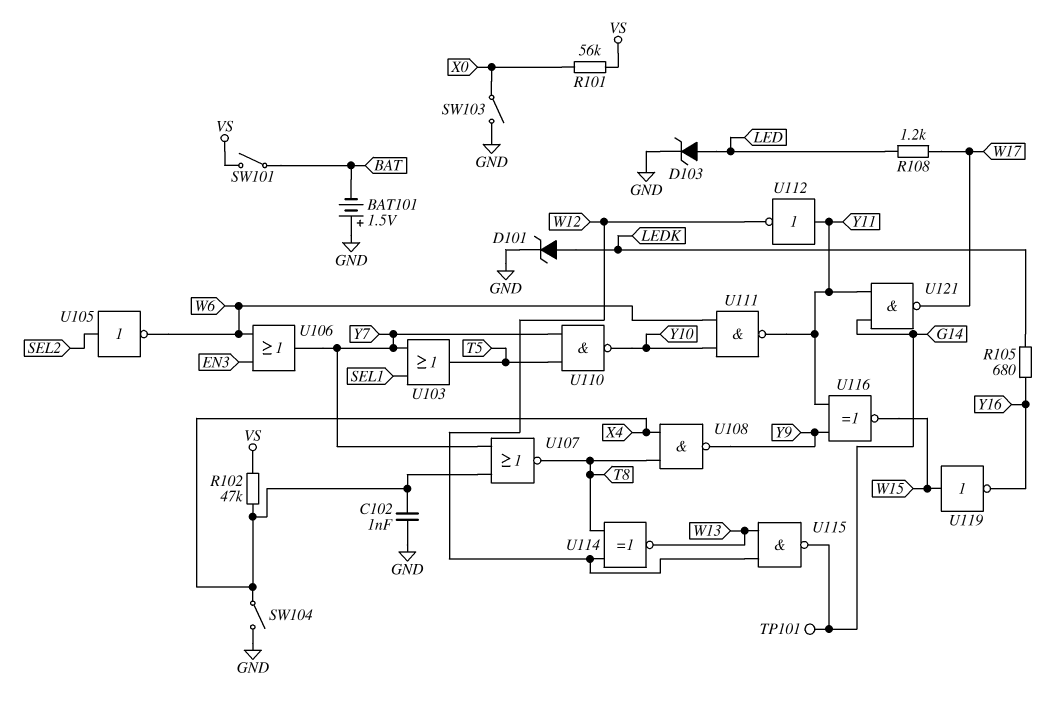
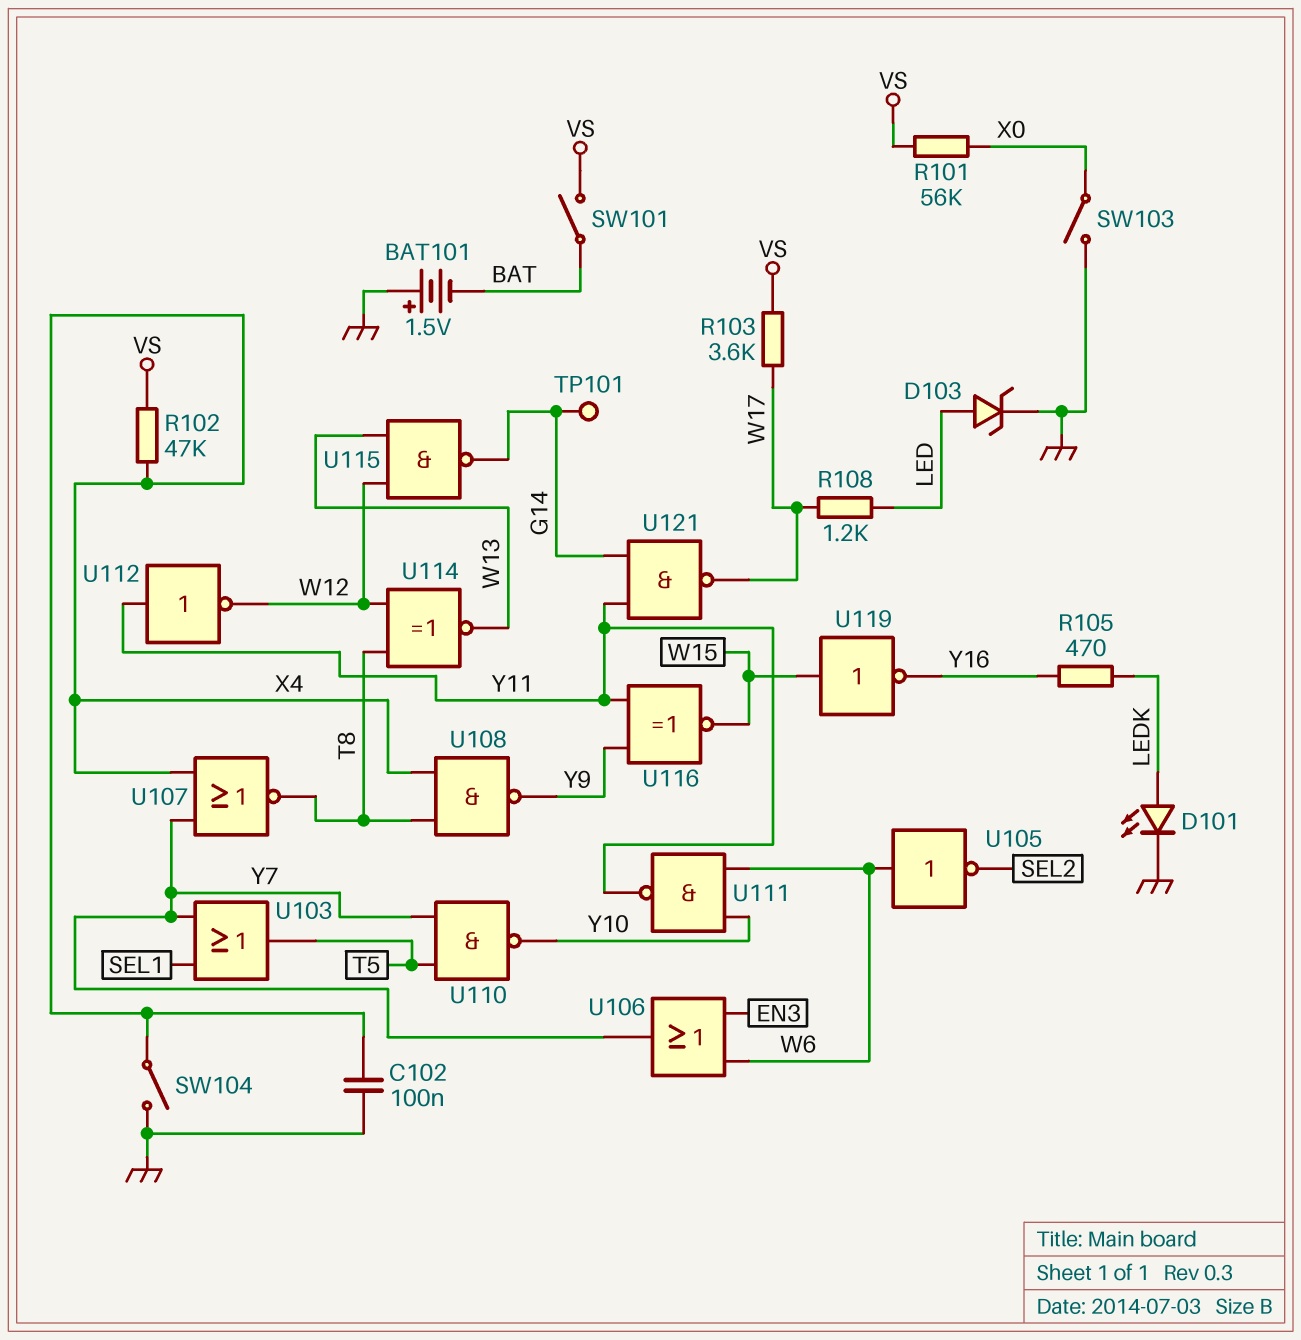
C102: 1nF (GND, X4) -> 100nF (GND, X4)
D101: zener (A LEDK, K GND) -> LED (A LEDK, K GND)
R103: none -> 3.6k (VS, W17)
R105: 680 (LEDK, Y16) -> 470 (LEDK, Y16)
U105: NOT (in SEL2, out W6) -> NOT (in W6, out SEL2)

